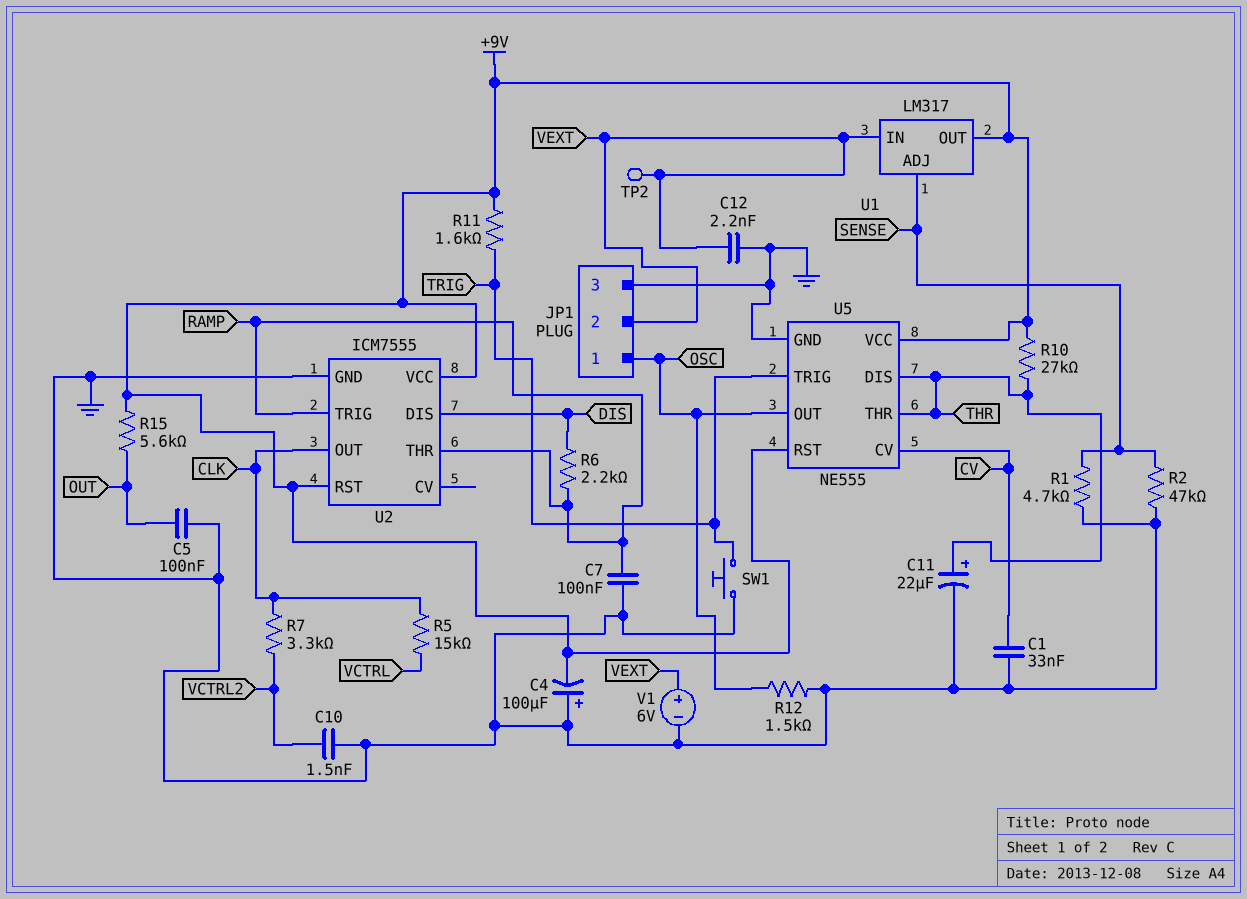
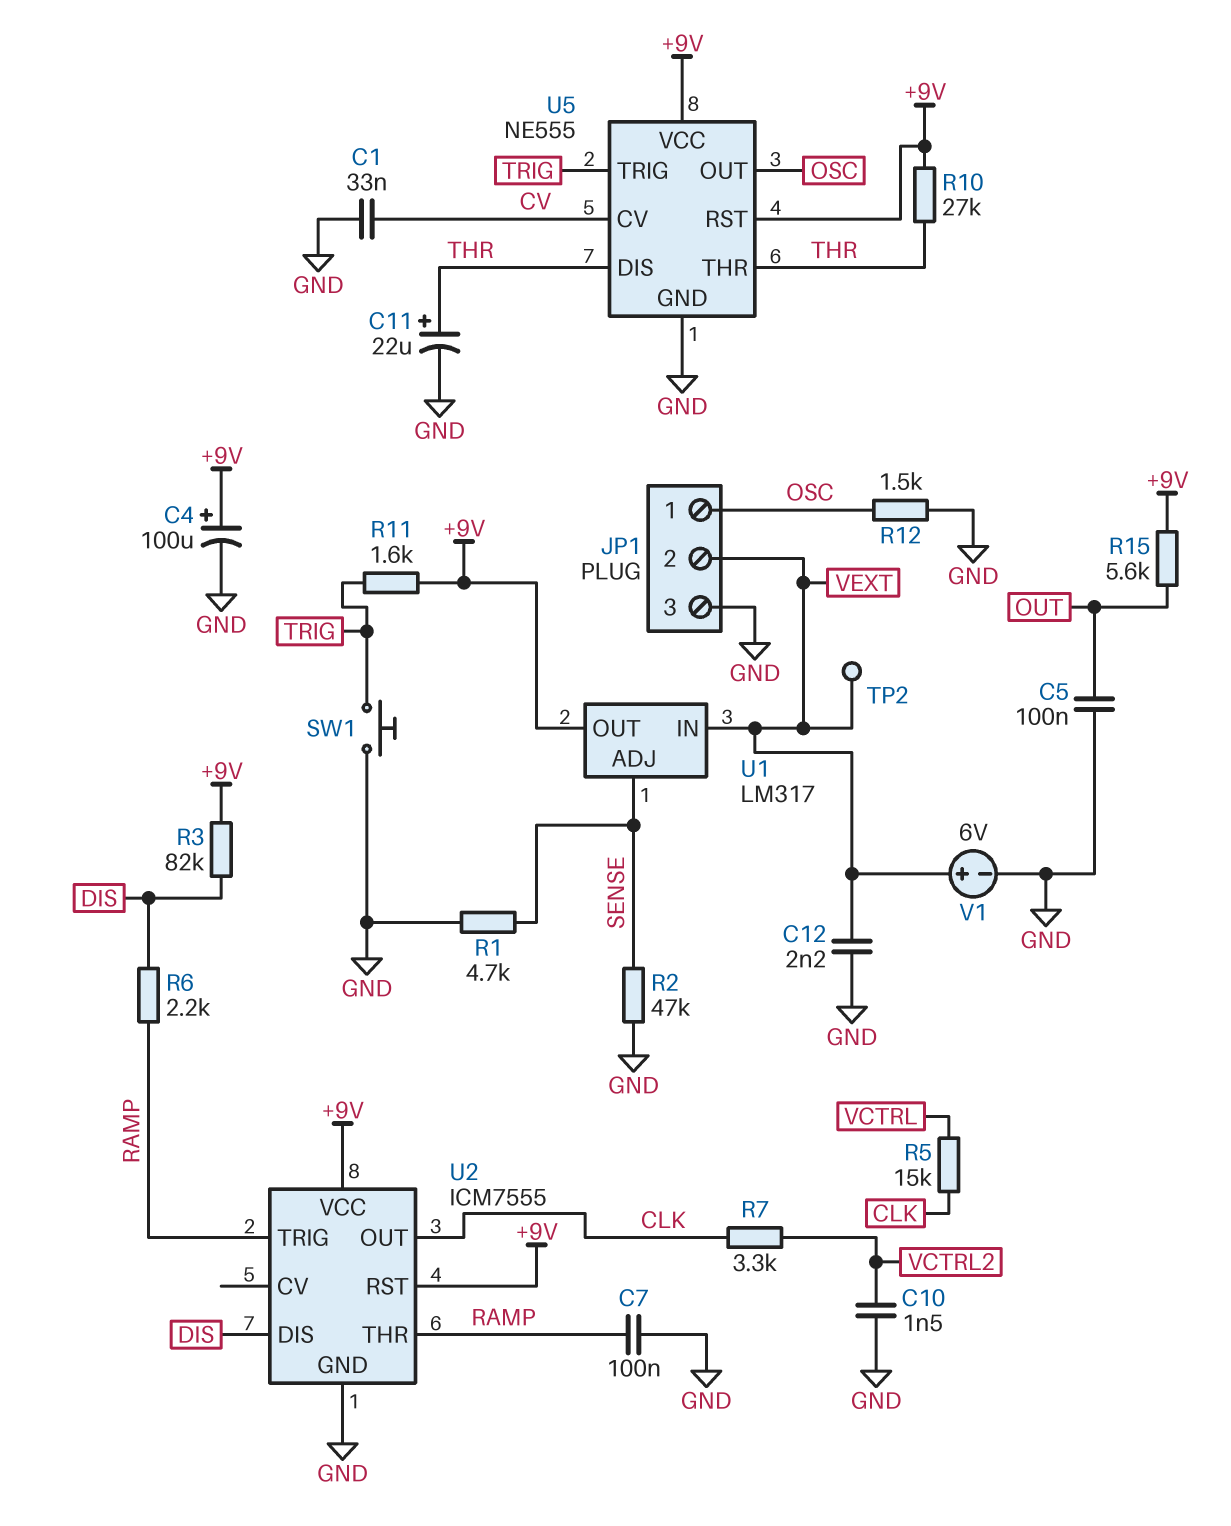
C4: 100uF (plus GND, minus +9V) -> 100uF (plus +9V, minus GND)
R3: none -> 82k (+9V, DIS)

